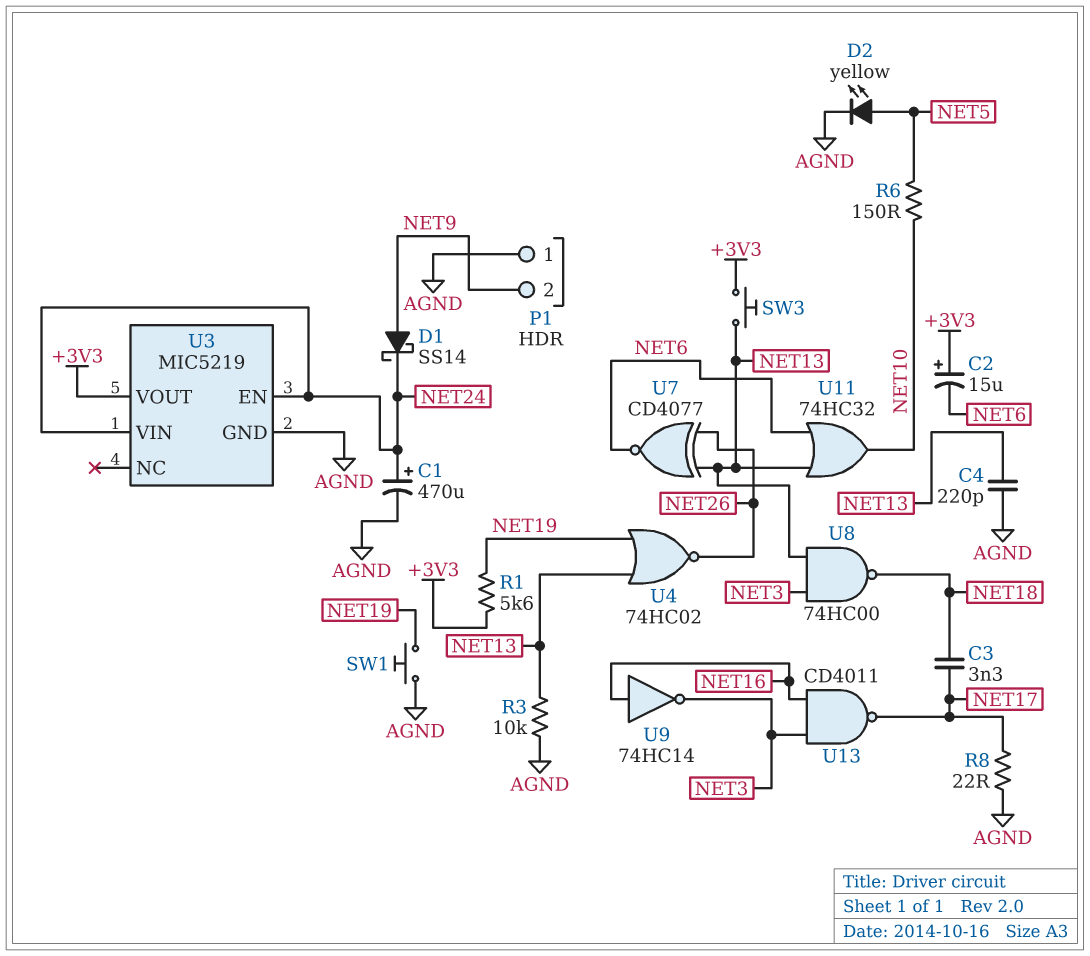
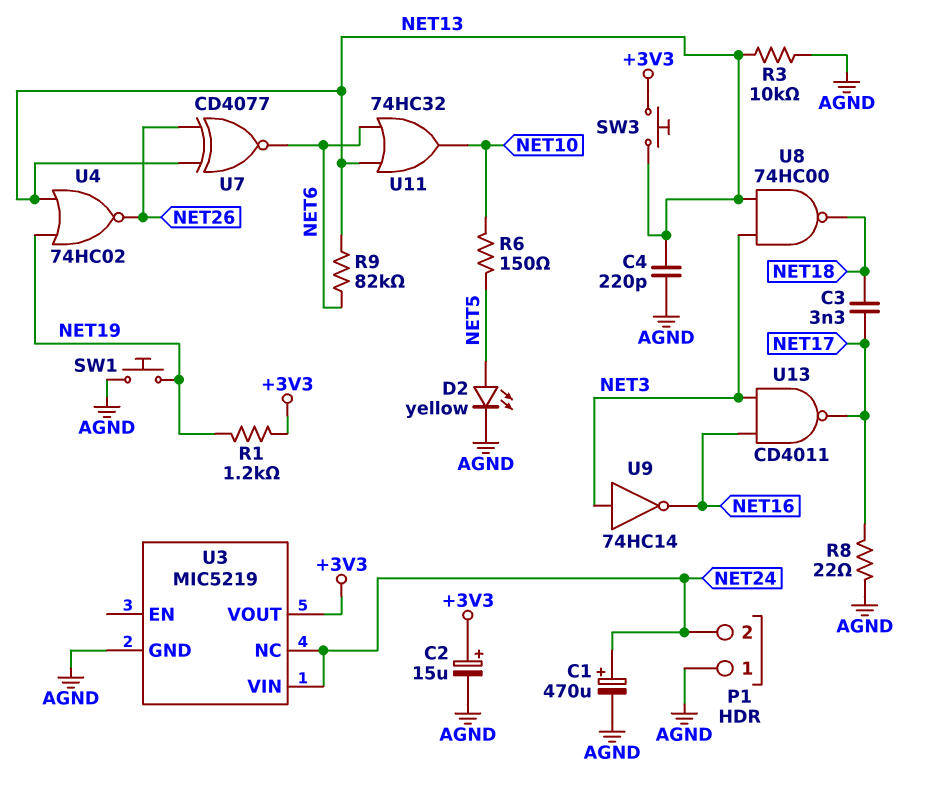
C2: 15uF (plus +3V3, minus NET6) -> 15uF (plus +3V3, minus AGND)
D1: schottky SS14 (A NET9, K NET24) -> none
P1 pin 2: NET9 -> NET24
R1: 5.6k (+3V3, NET19) -> 1.2k (+3V3, NET19)
R9: none -> 82k (NET6, NET13)
U3 pin EN: NET24 -> none
U3 pin NC: none -> NET24
U9: NOT 74HC14 (in NET16, out NET3) -> NOT 74HC14 (in NET3, out NET16)

